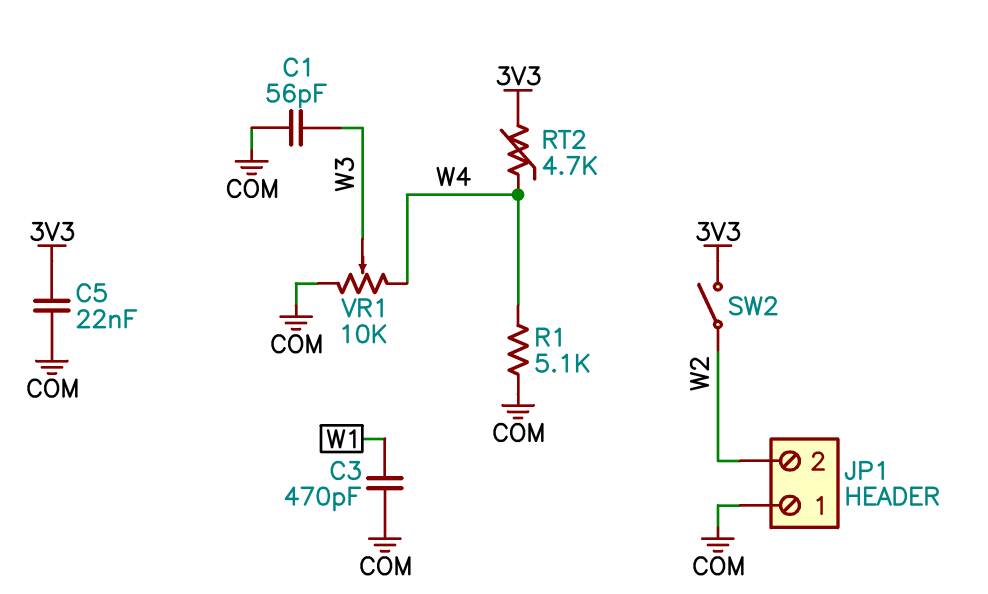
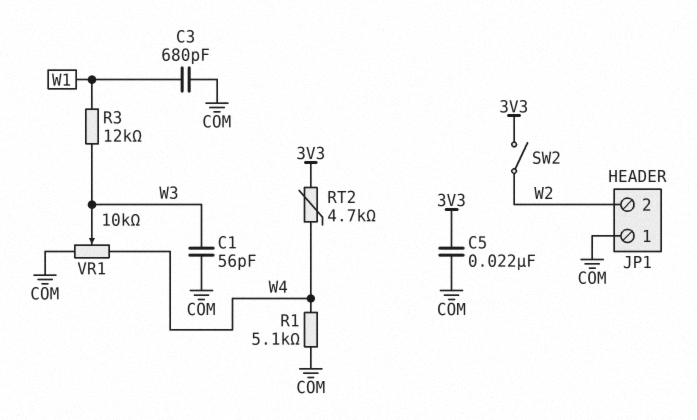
C3: 470pF (COM, W1) -> 680pF (COM, W1)
R3: none -> 12k (W1, W3)

